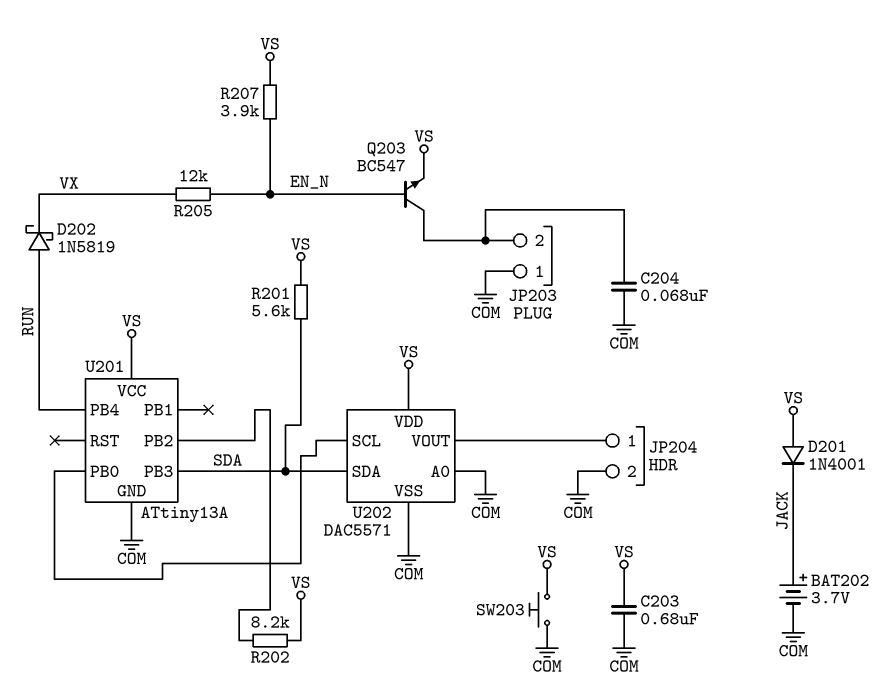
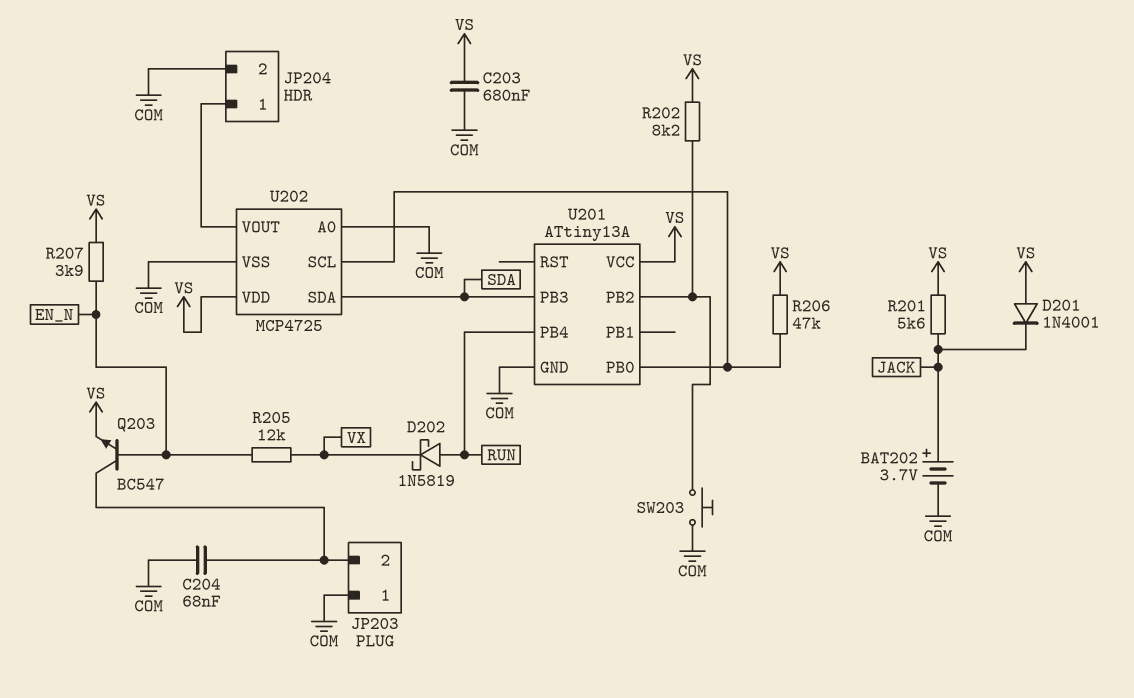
R201: 5.6k (SDA, VS) -> 5.6k (JACK, VS)
R206: none -> 47k (U201/PB0, VS)
SW203: button (COM, VS) -> button (COM, U201/PB2)
U202: DAC5571 -> MCP4725

